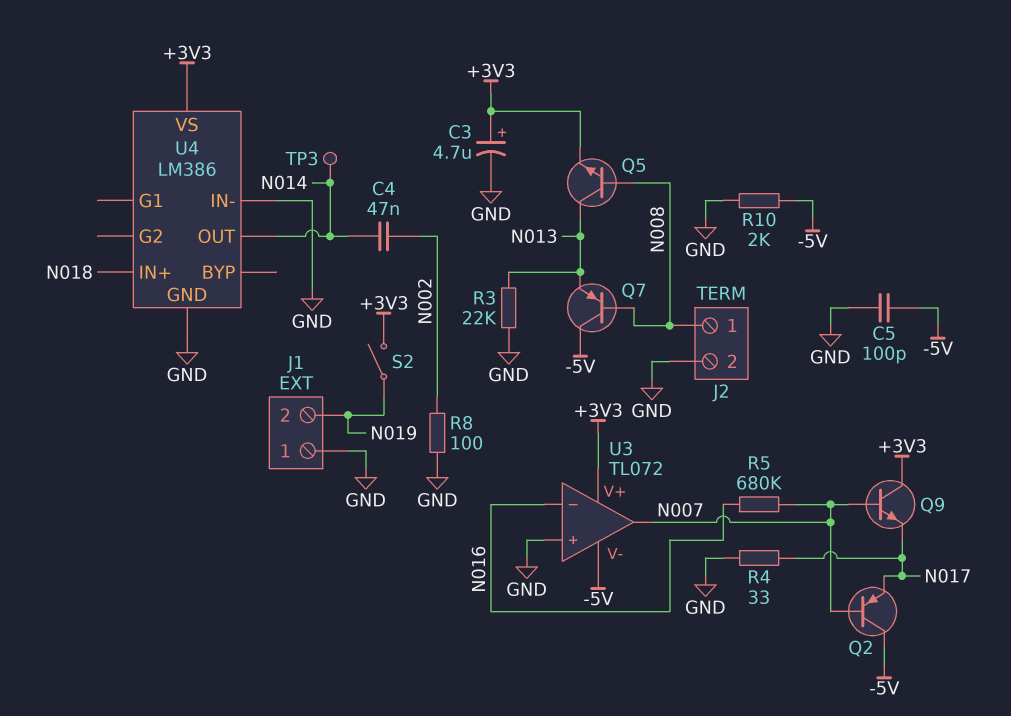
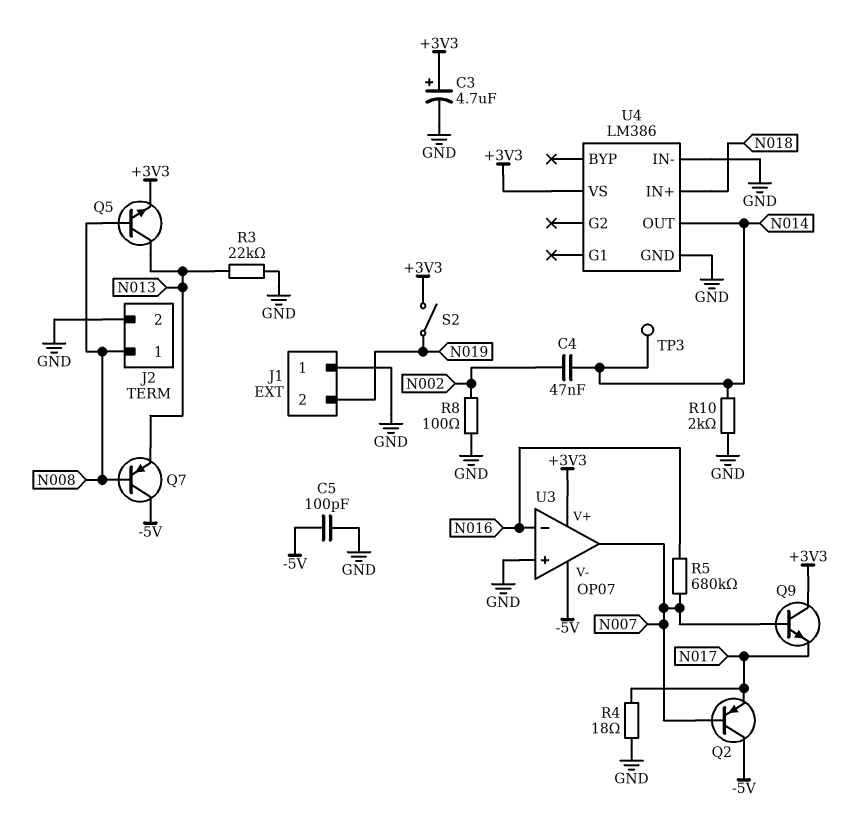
R4: 33 (GND, N017) -> 18 (GND, N017)
R10: 2k (-5V, GND) -> 2k (GND, N014)
U3: TL072 -> OP07

